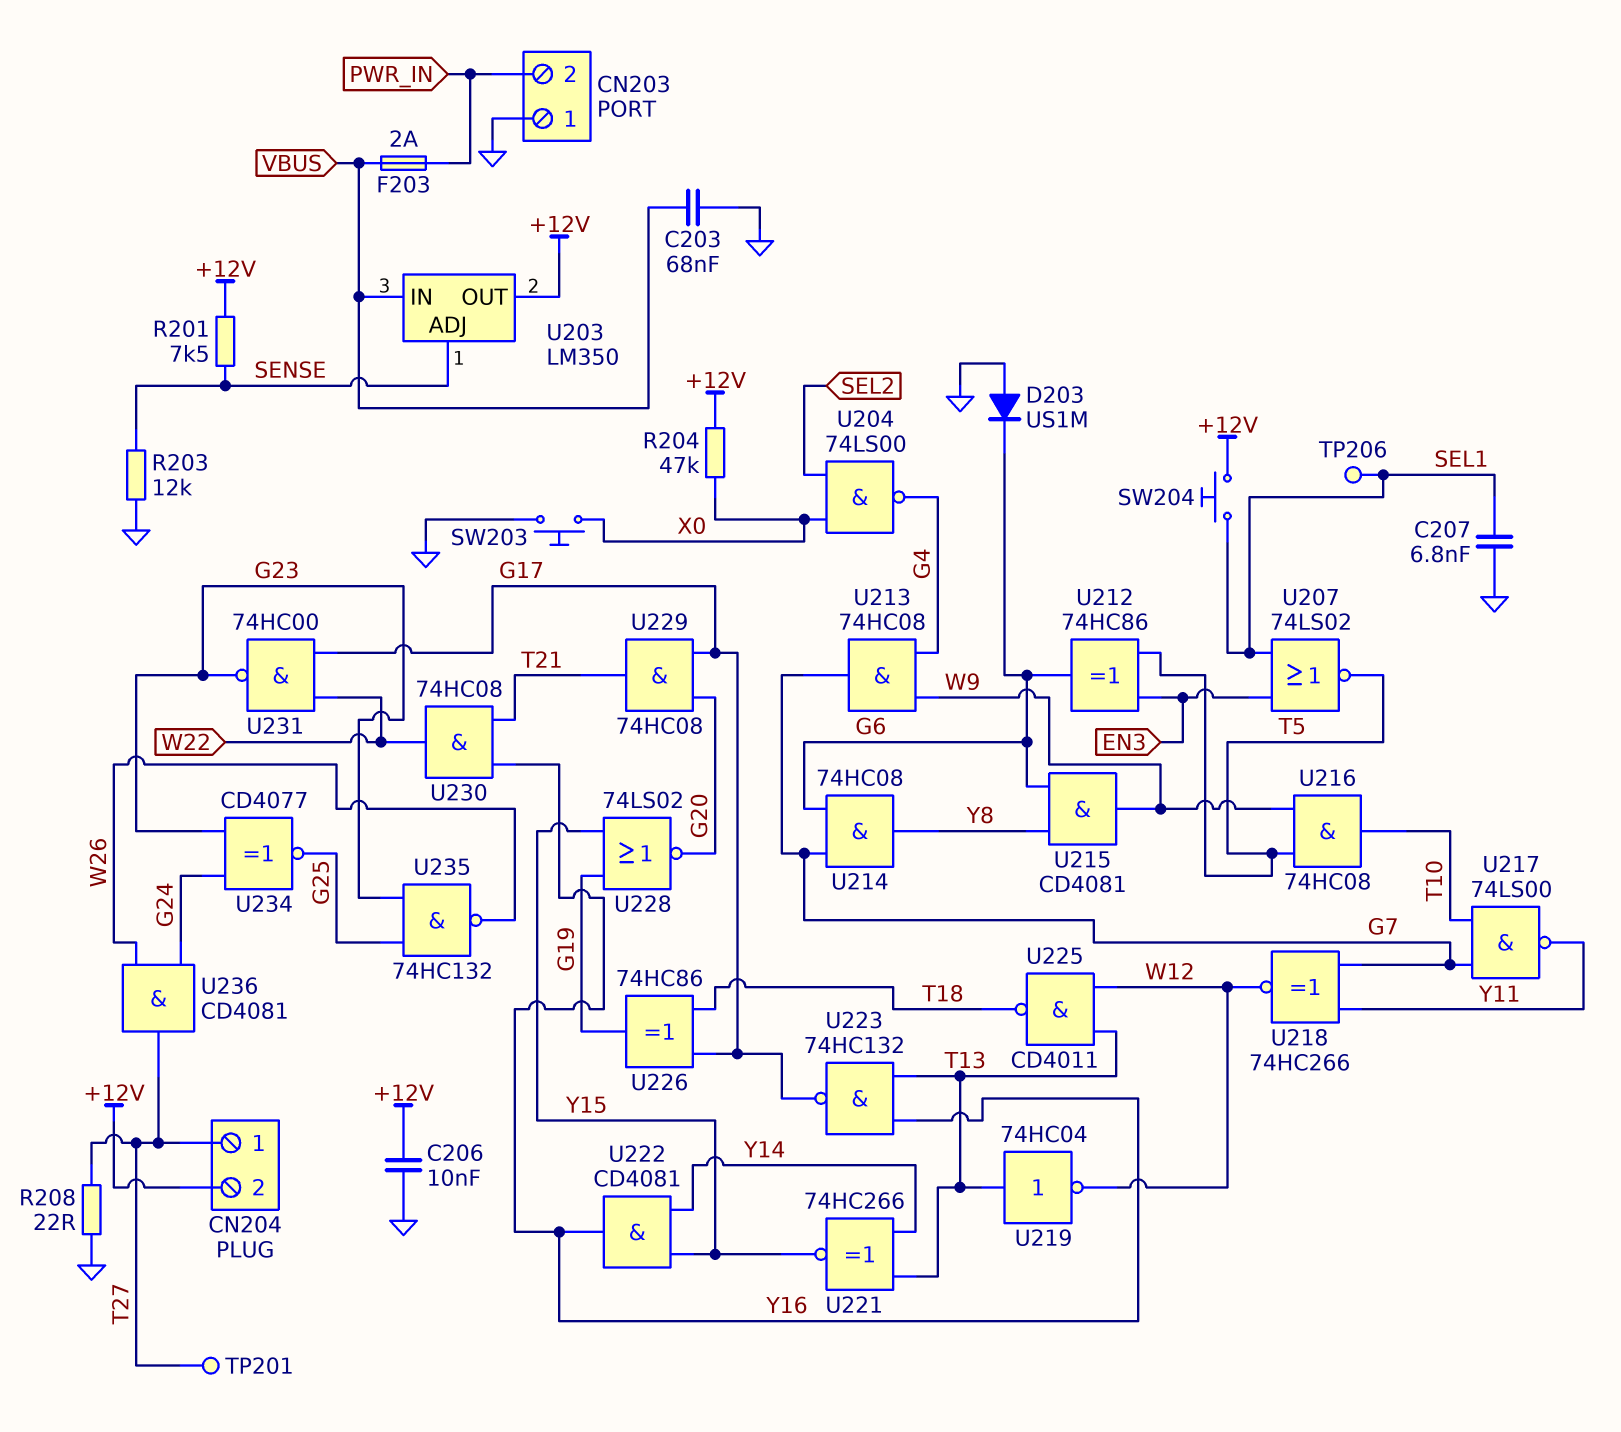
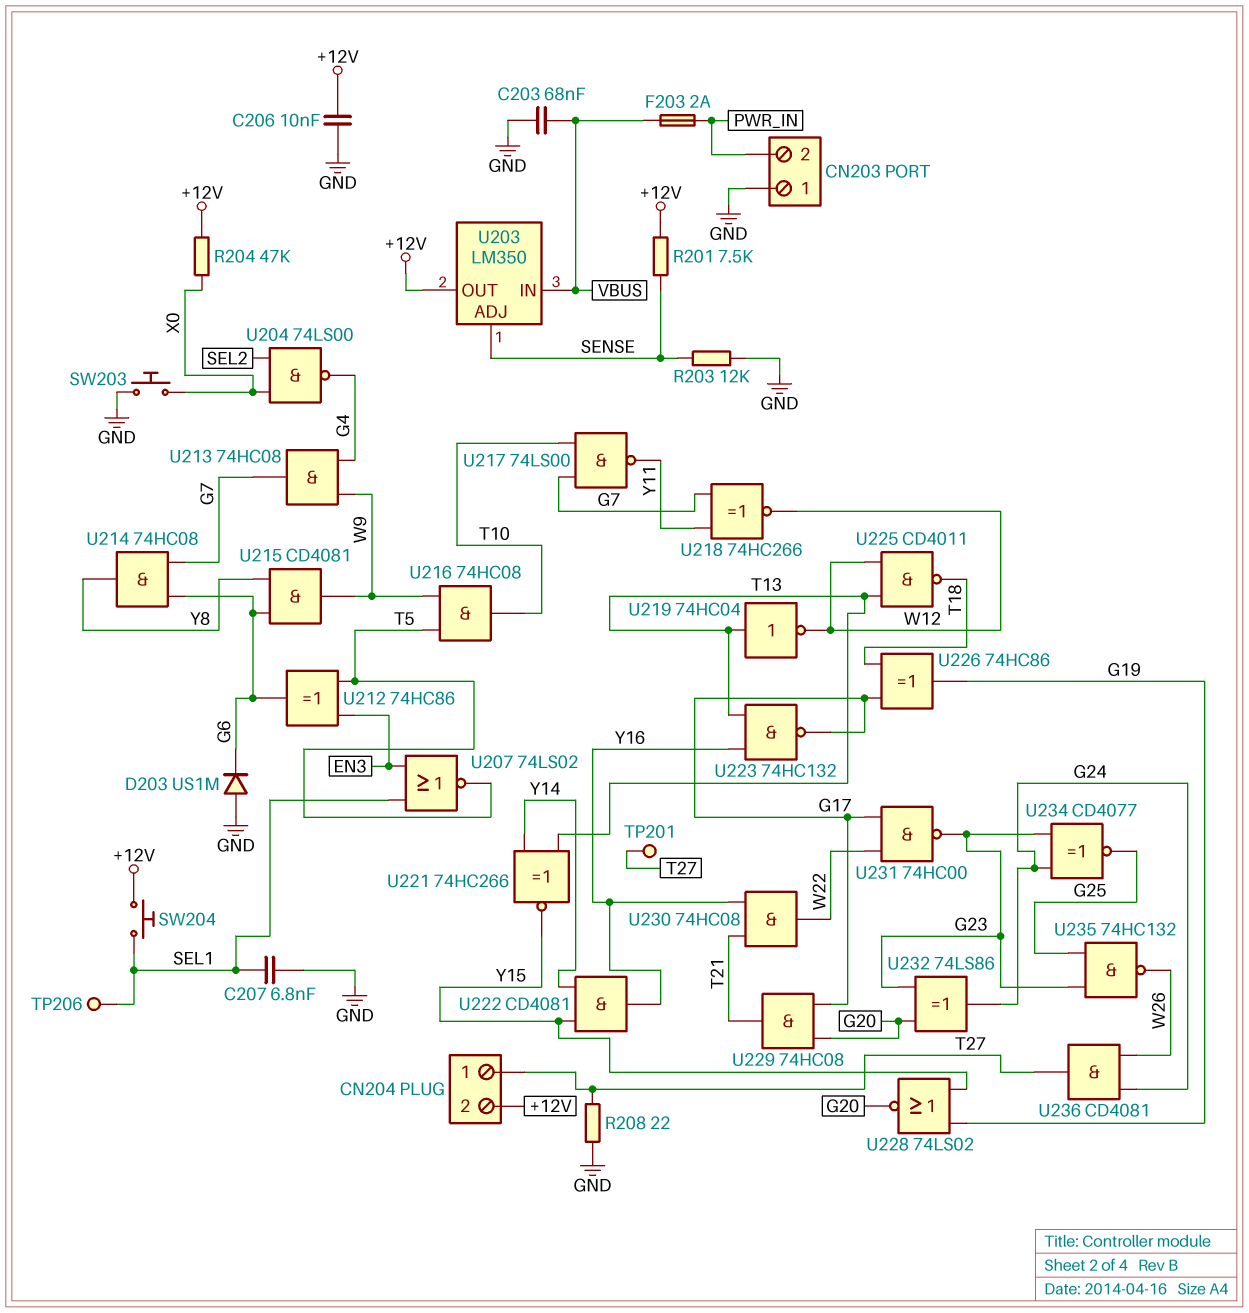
U232: none -> XOR 74LS86 (in G20, in G23, out G24)

